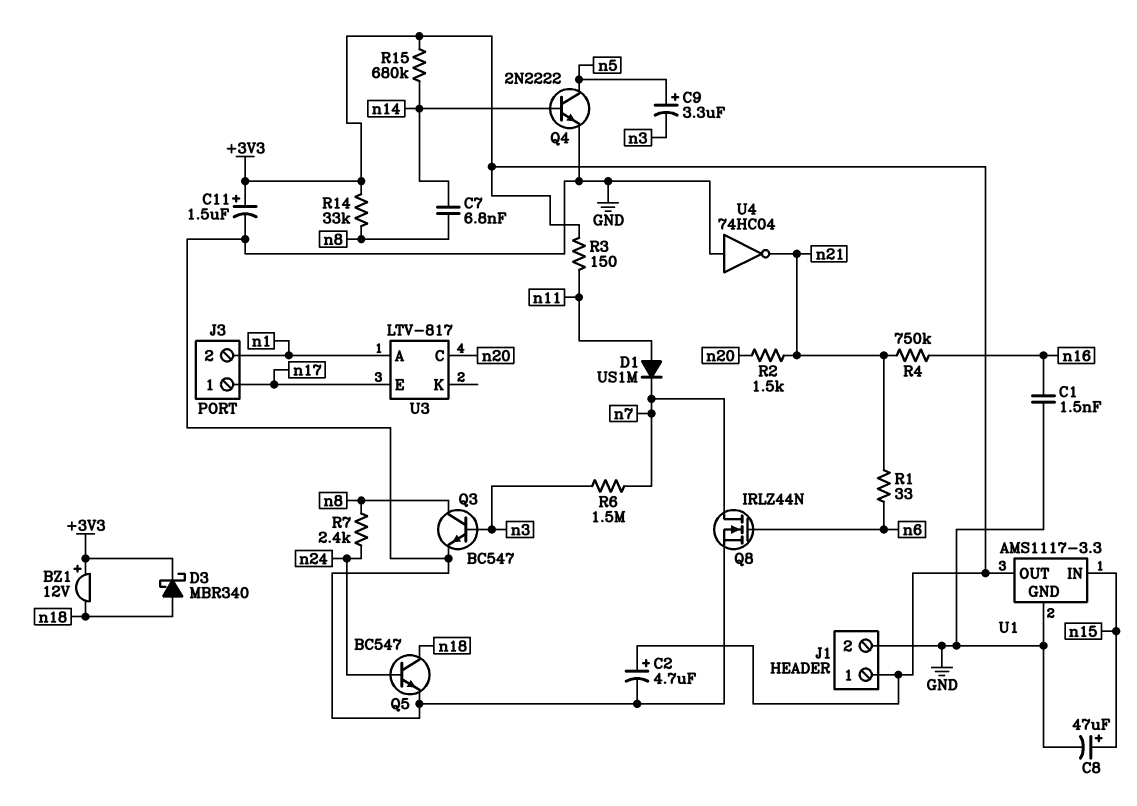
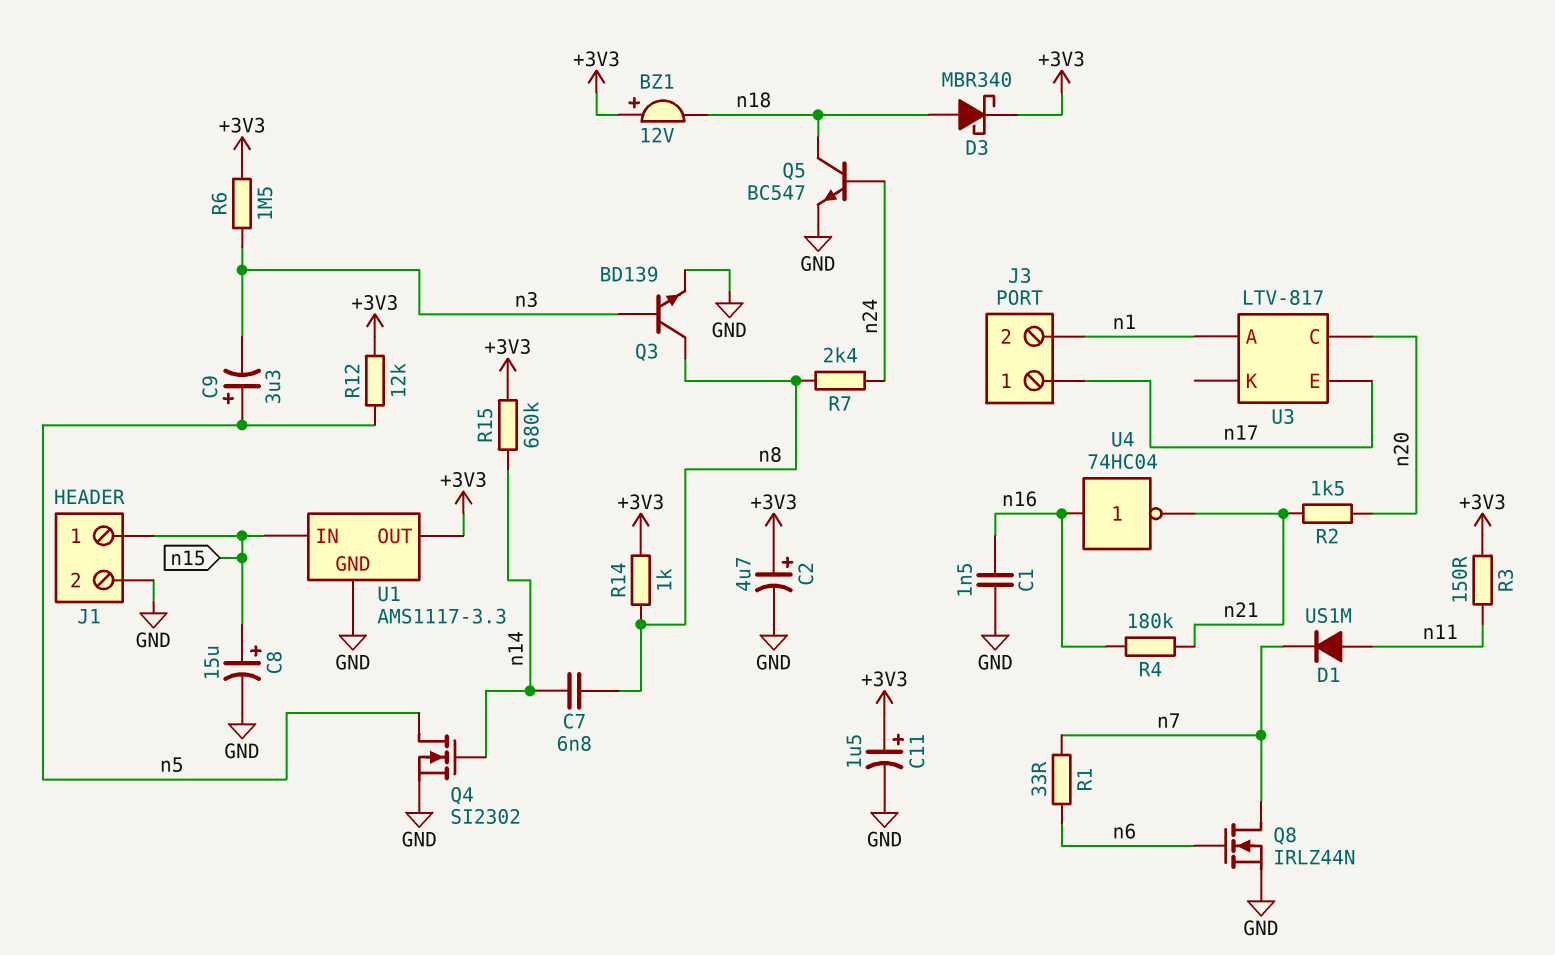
C8: 47uF (plus n15, minus GND) -> 15uF (plus n15, minus GND)
J1 pin 1: +3V3 -> n15
Q3: NPN BC547 (B n3, C n8, E GND) -> NPN BD139 (B n3, C n8, E GND)
Q4: NPN 2N2222 (B n14, C n5, E GND) -> NMOS SI2302 (G n14, D n5, S GND)
R1: 33 (n6, n21) -> 33 (n6, n7)
R4: 750k (n16, n21) -> 180k (n16, n21)
R6: 1.5M (n3, n7) -> 1.5M (+3V3, n3)
R12: none -> 12k (+3V3, n5)
R14: 33k (+3V3, n8) -> 1k (+3V3, n8)
U4: NOT 74HC04 (in GND, out n21) -> NOT 74HC04 (in n16, out n21)

